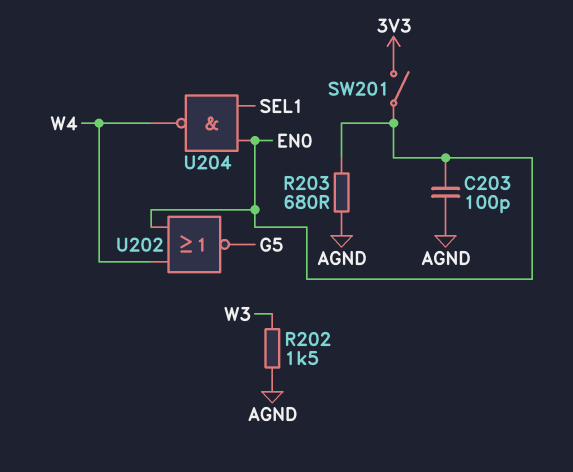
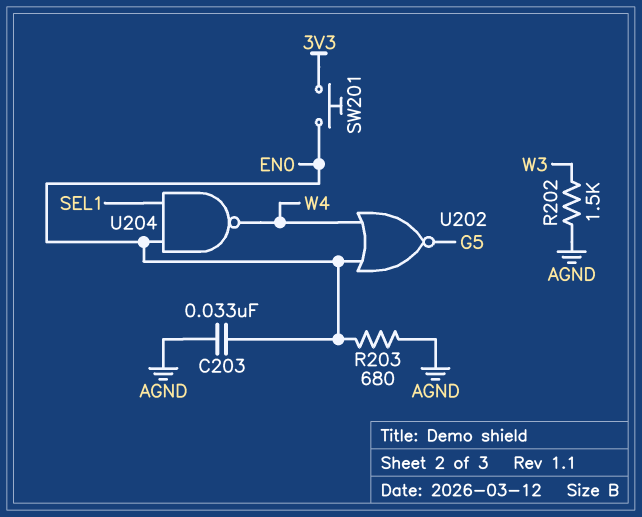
C203: 100pF (AGND, EN0) -> 33nF (AGND, EN0)
SW201: switch (3V3, EN0) -> button (3V3, EN0)

